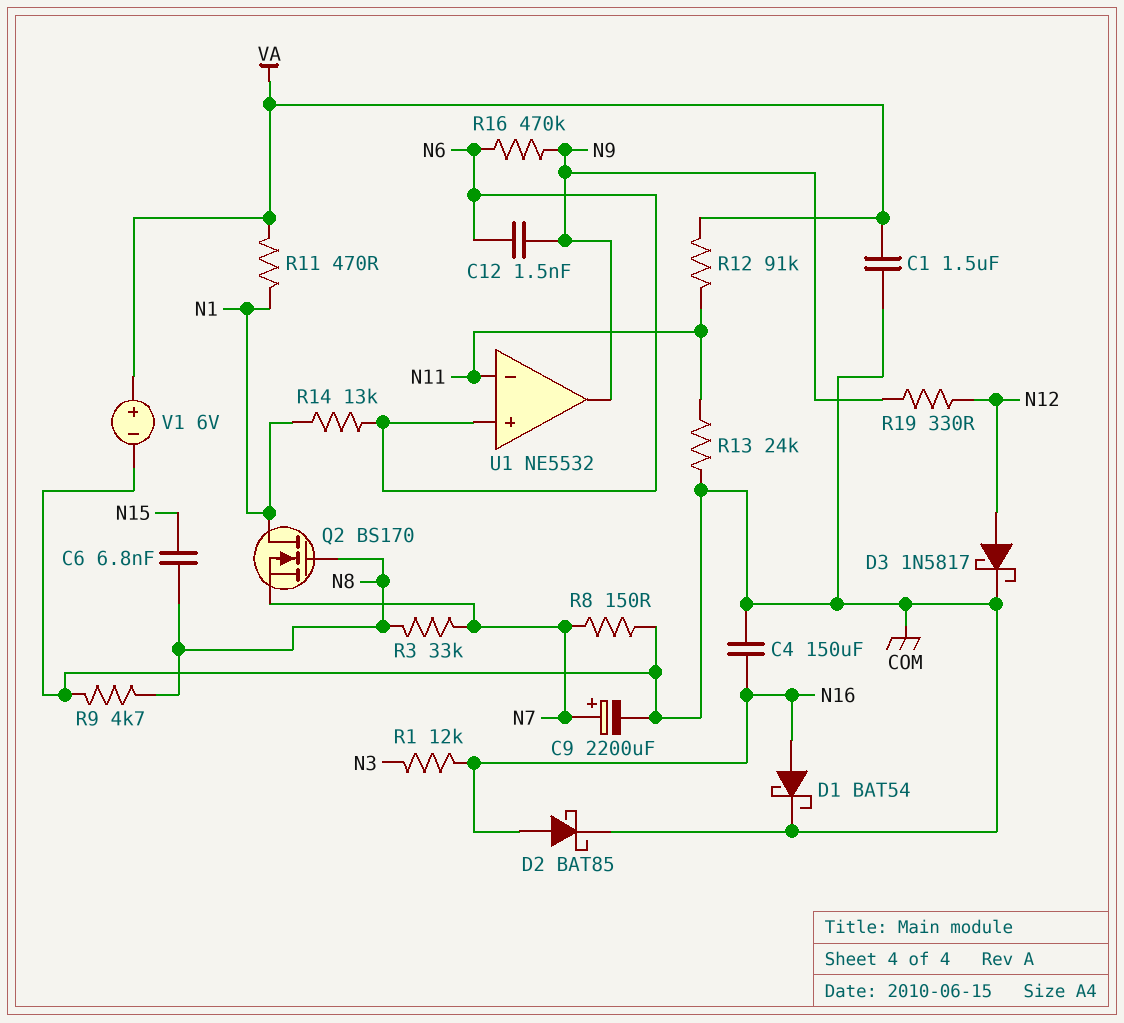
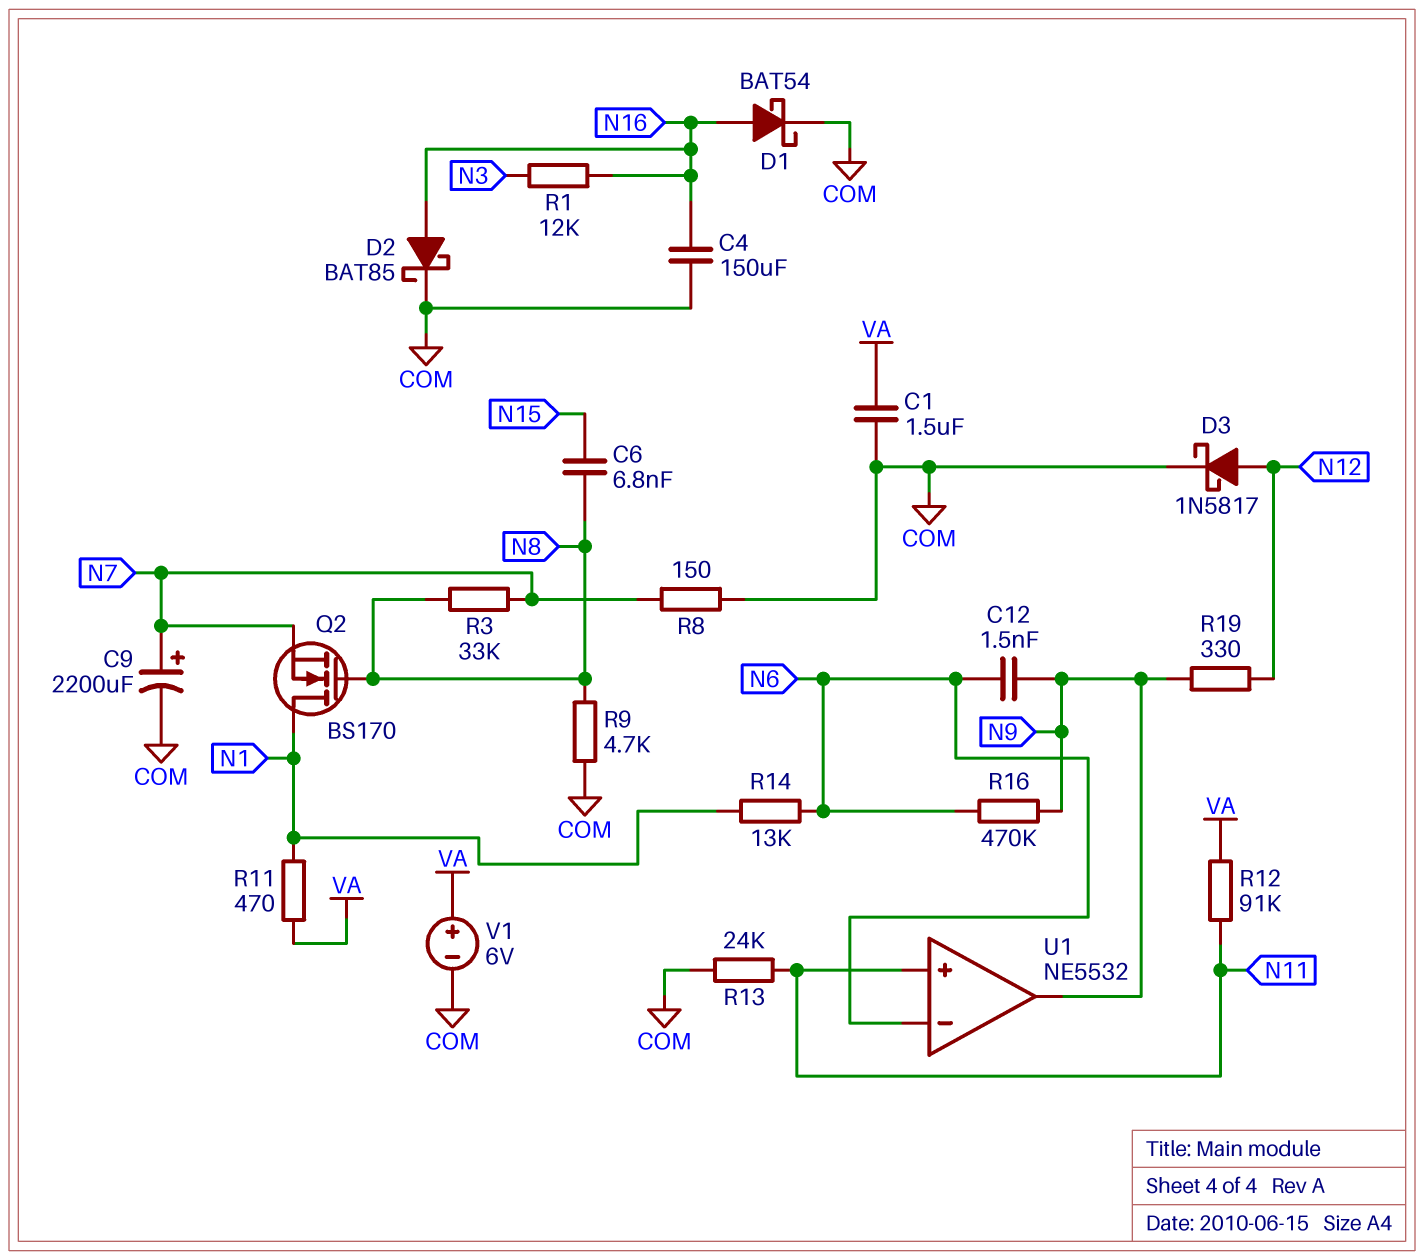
U1 pin in+: N6 -> N11
U1 pin in-: N11 -> N6

